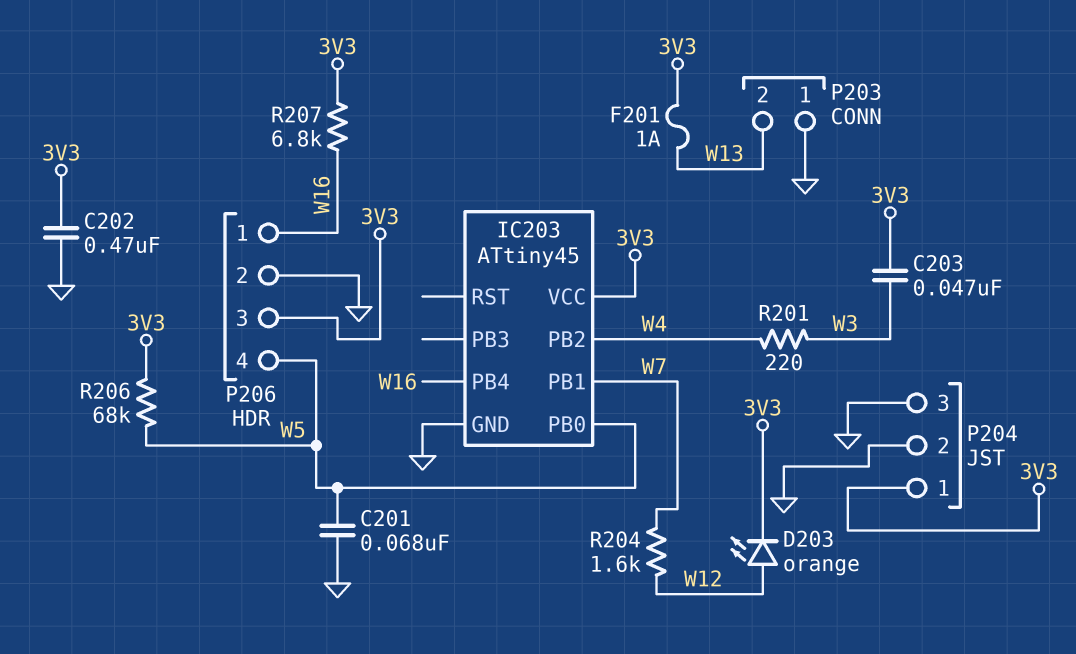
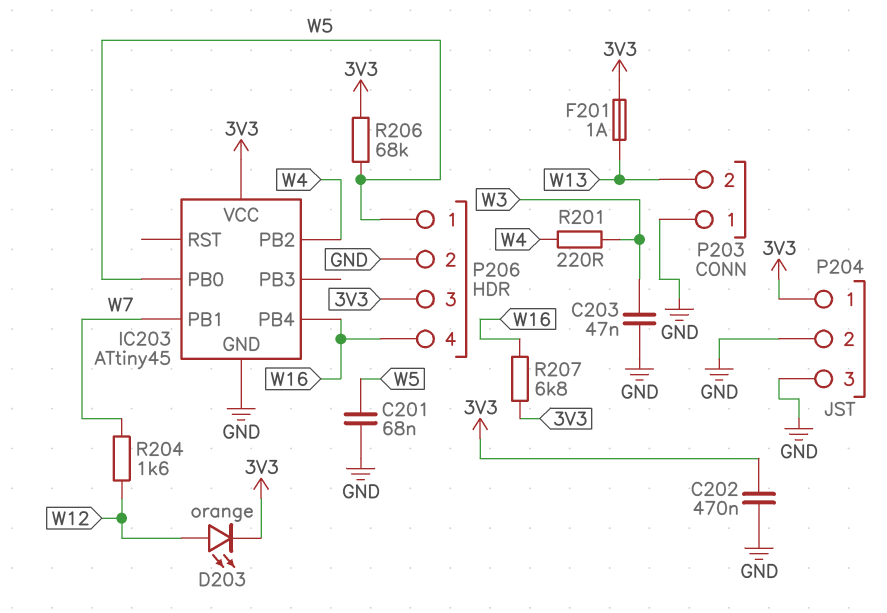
C203: 47nF (3V3, W3) -> 47nF (GND, W3)
P206 pin 1: W16 -> W5
P206 pin 4: W5 -> W16

